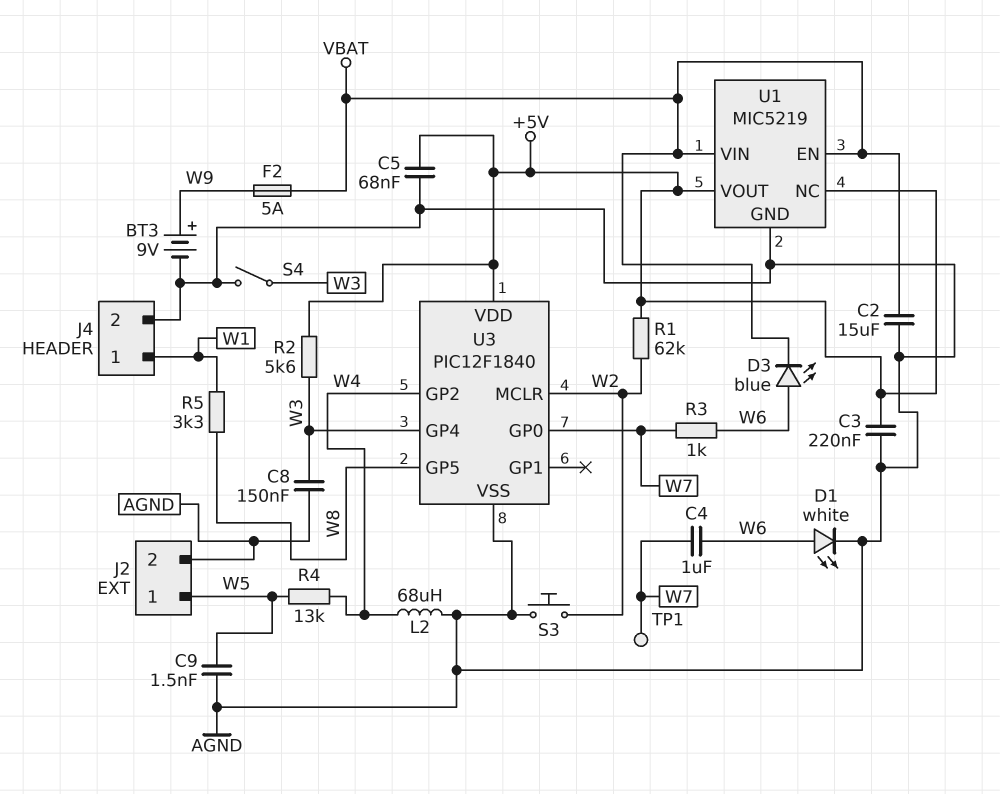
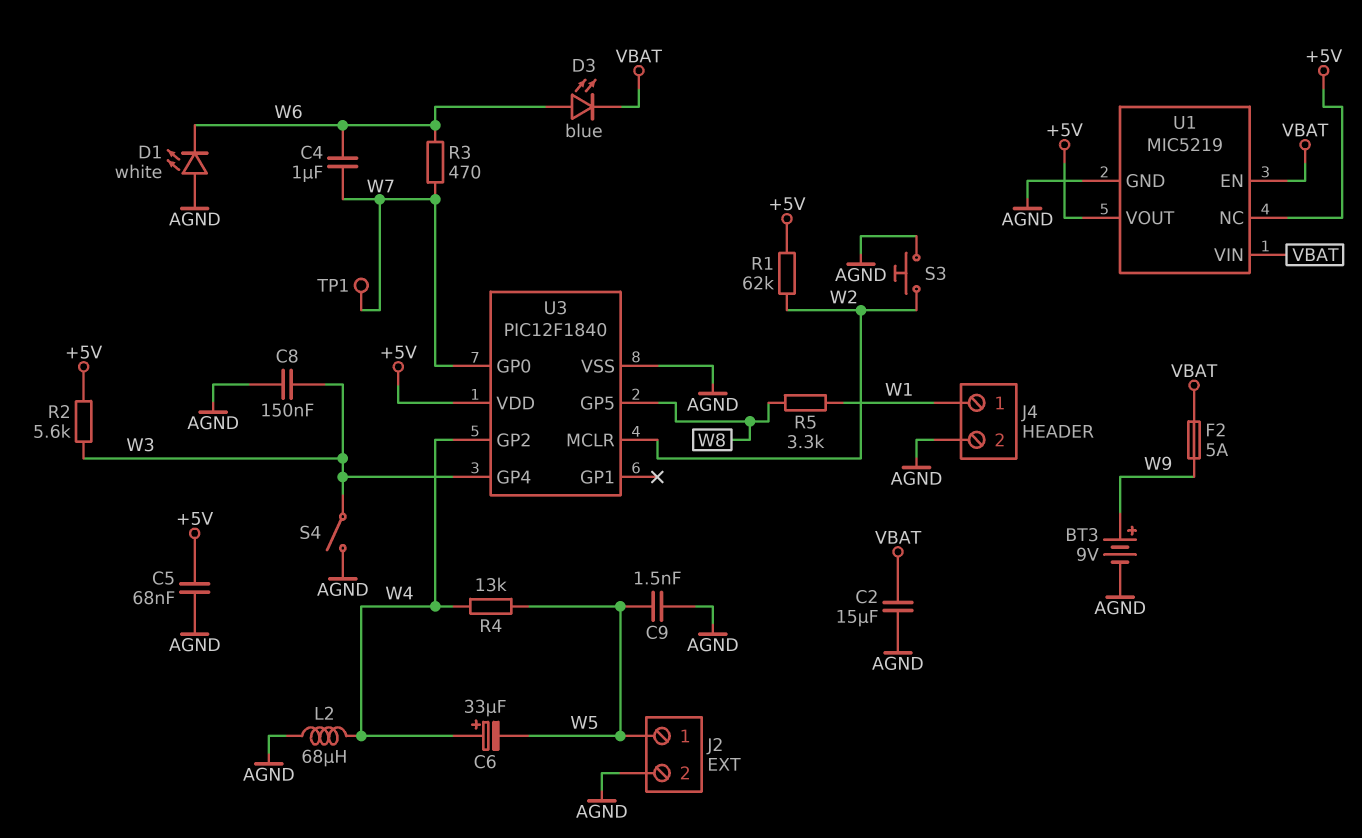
C3: 220nF (+5V, AGND) -> none
C6: none -> 33uF (plus W4, minus W5)
D1: LED white (A W6, K AGND) -> LED white (A AGND, K W6)
R3: 1k (W6, W7) -> 470 (W6, W7)

